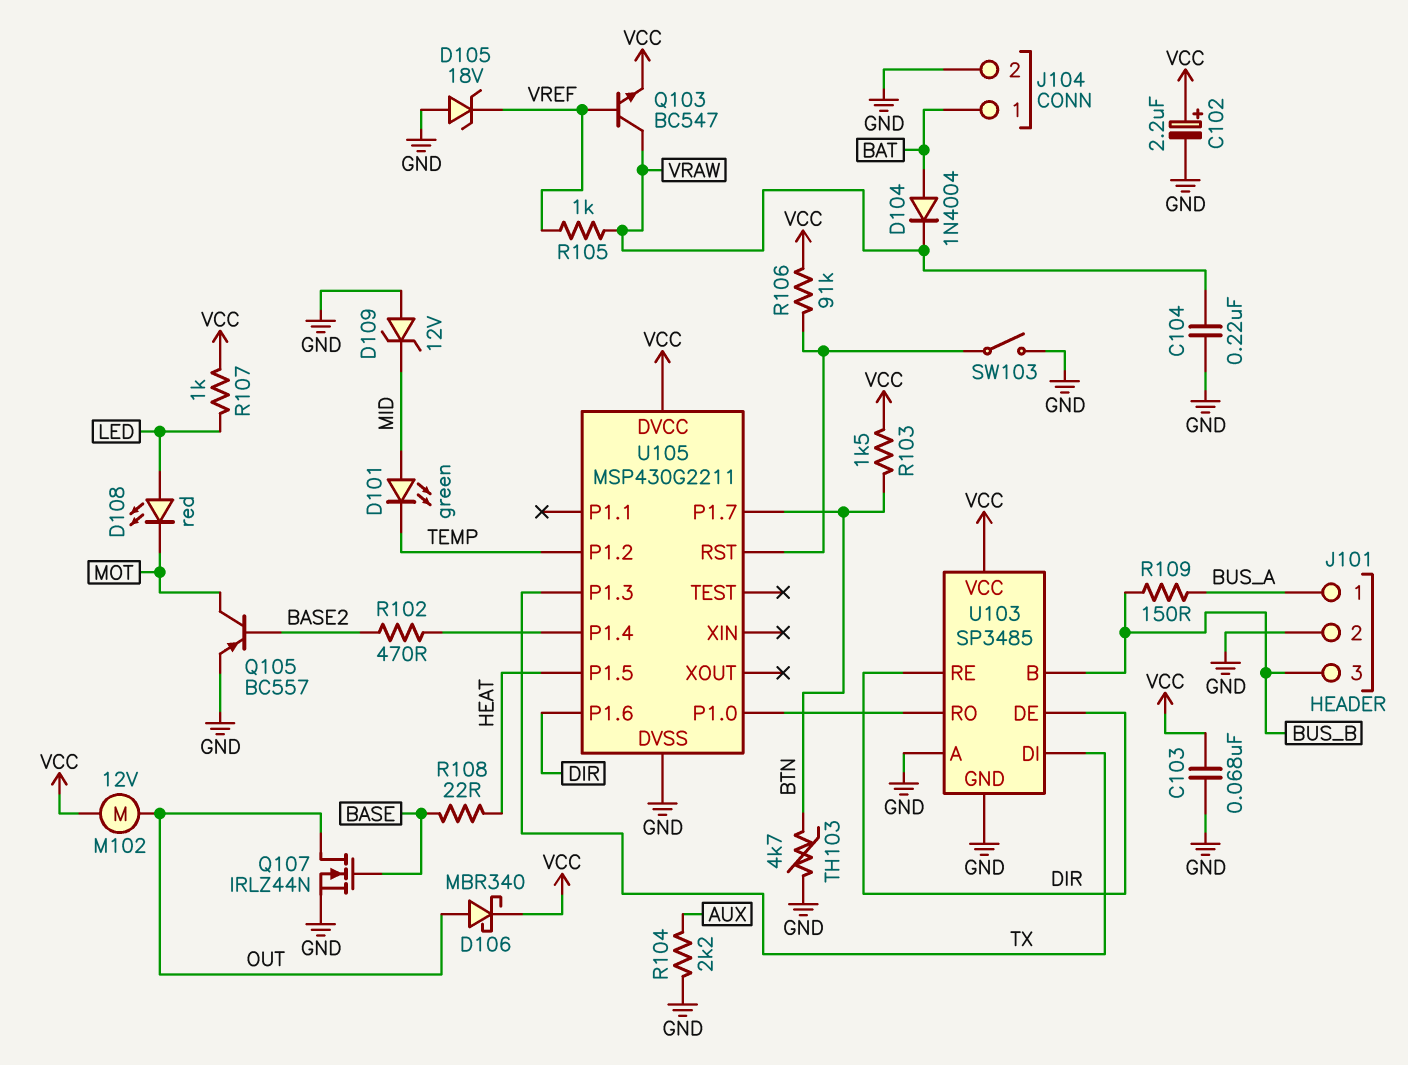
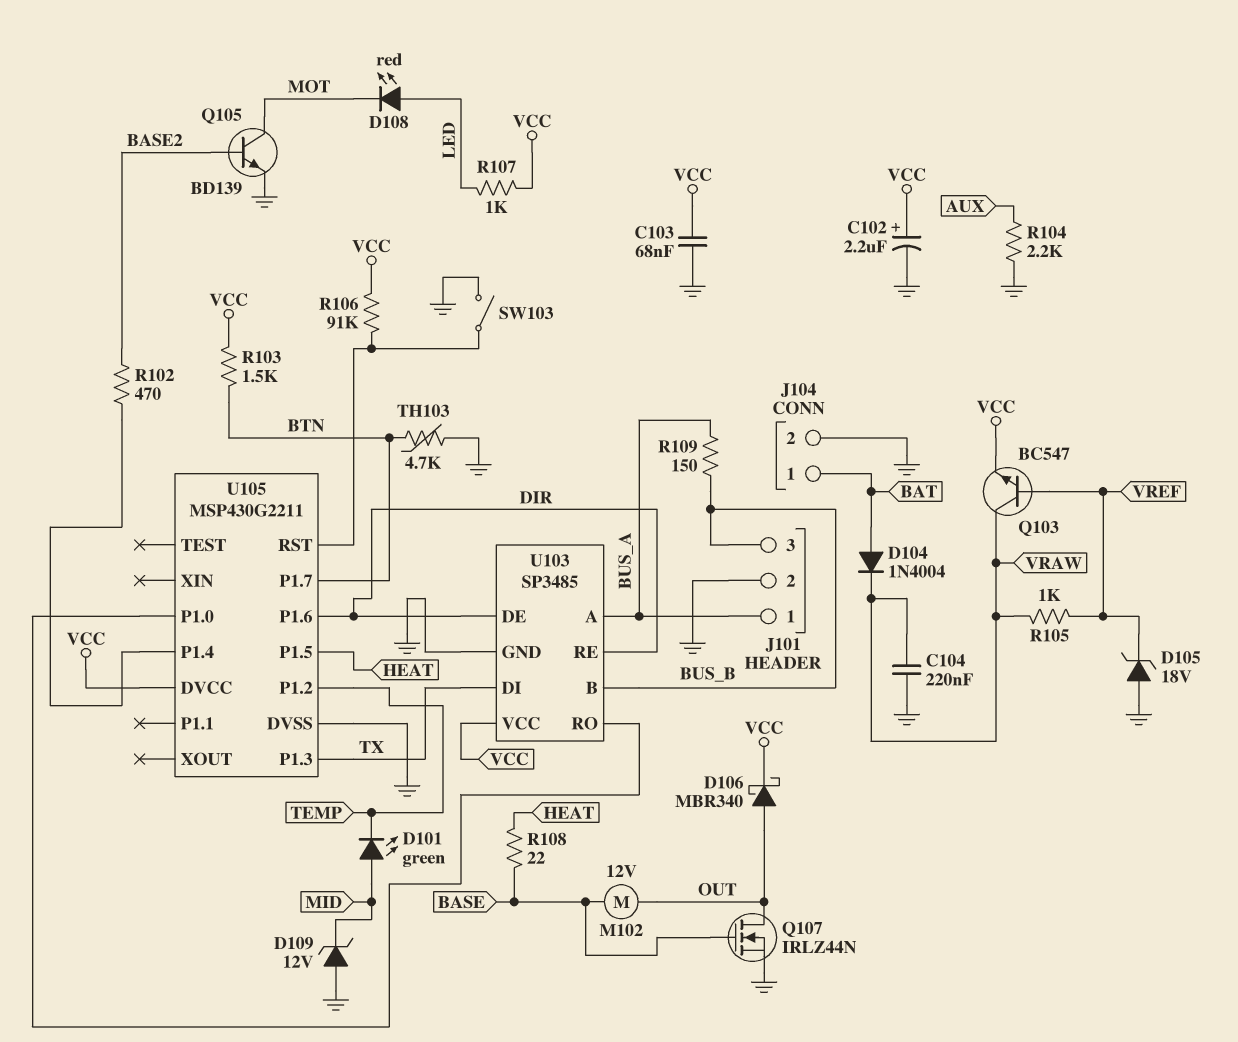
M102: motor 12V (OUT, VCC) -> motor 12V (BASE, OUT)
Q105: PNP BC557 (B BASE2, C MOT, E GND) -> NPN BD139 (B BASE2, C MOT, E GND)
U103 pin A: GND -> BUS_A

